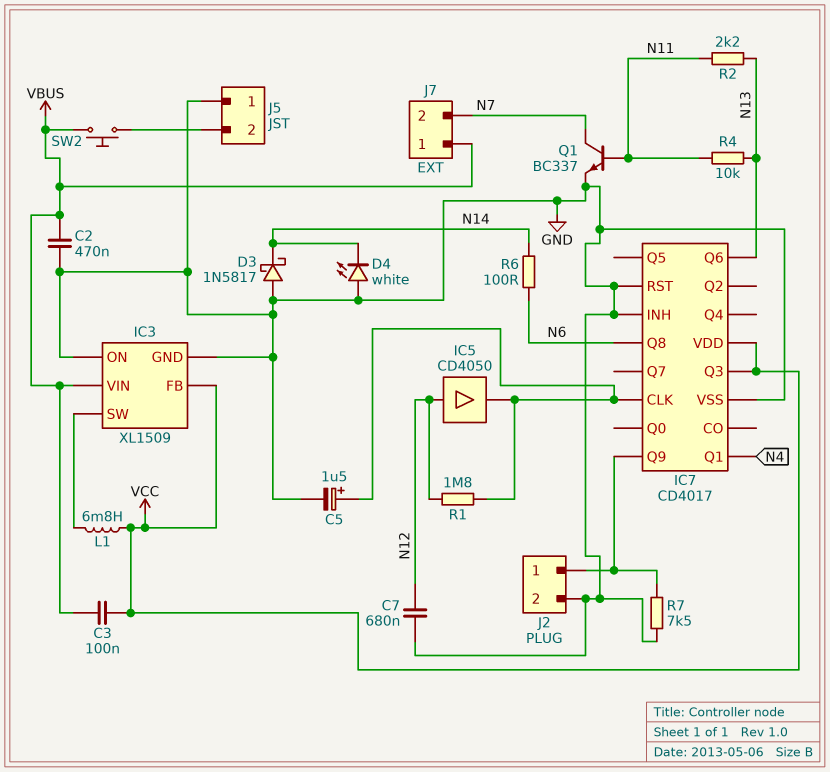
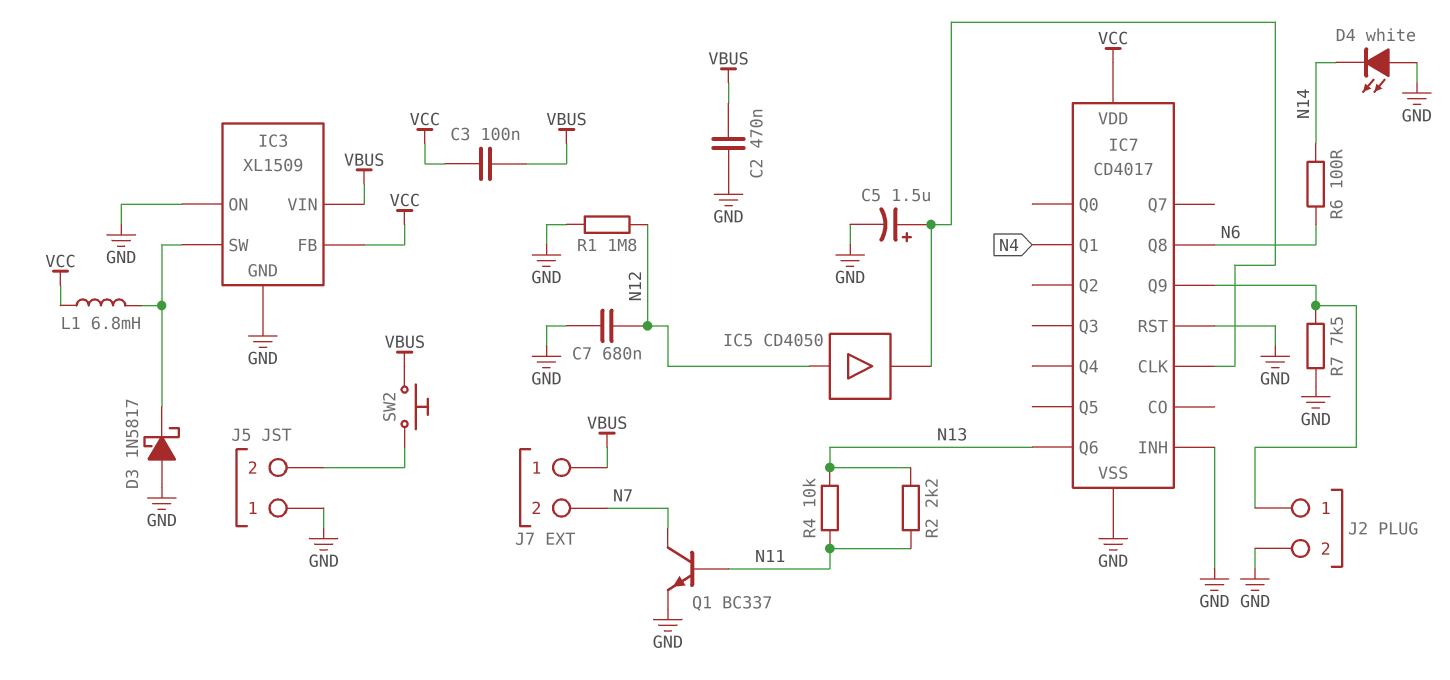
D3: schottky 1N5817 (A GND, K N14) -> schottky 1N5817 (A GND, K IC3/SW)
IC7 pin Q3: VCC -> none
R1: 1.8M (IC7/CLK, N12) -> 1.8M (GND, N12)

